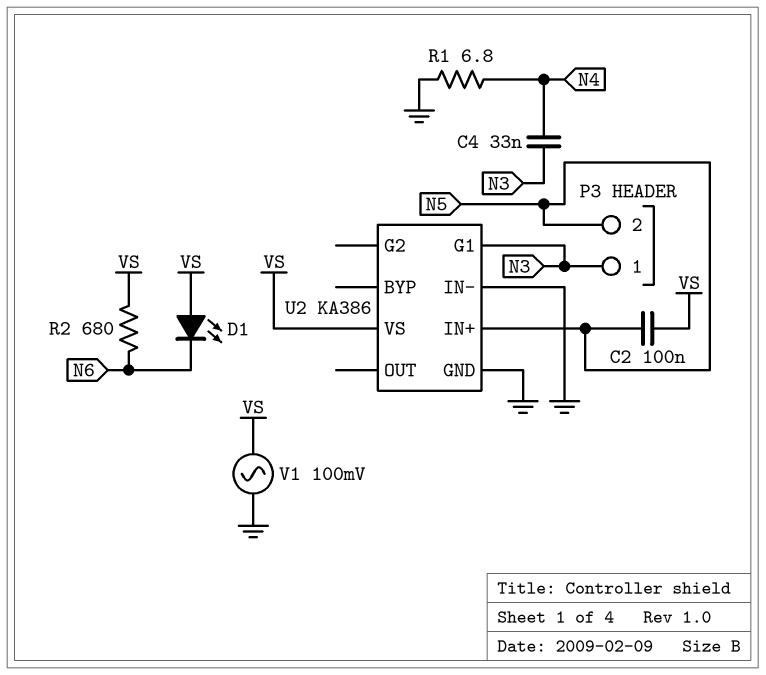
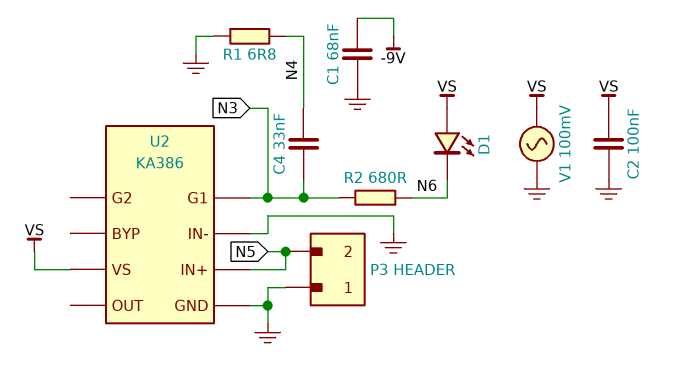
C1: none -> 68nF (-9V, GND)
C2: 100nF (N5, VS) -> 100nF (GND, VS)
P3 pin 1: N3 -> GND
R2: 680 (N6, VS) -> 680 (N3, N6)

